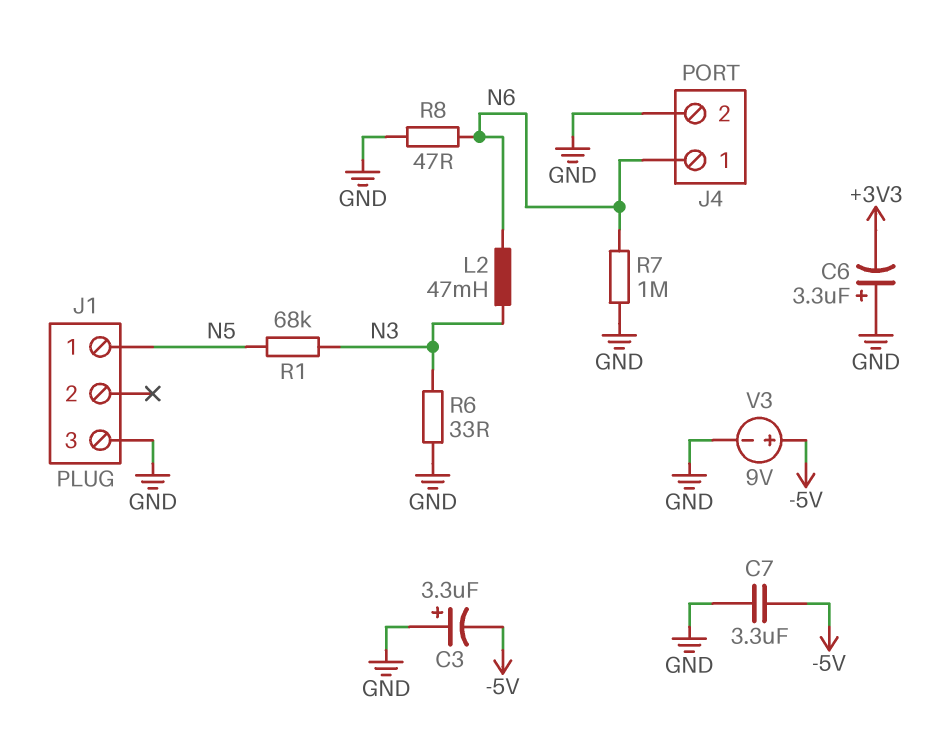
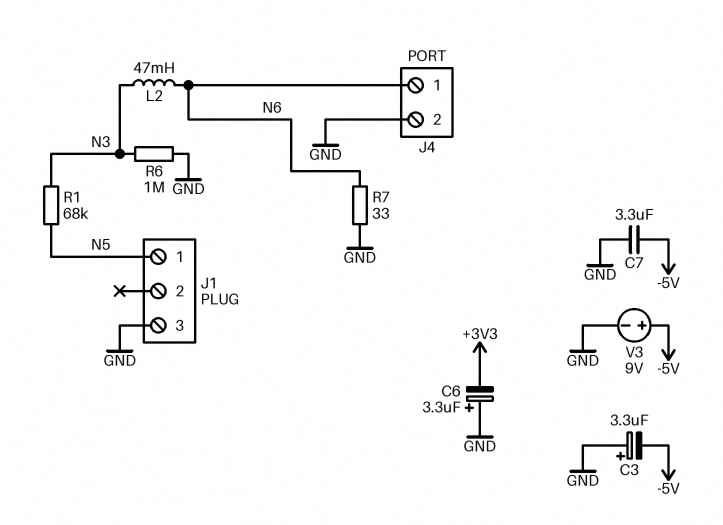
R6: 33 (GND, N3) -> 1M (GND, N3)
R7: 1M (GND, N6) -> 33 (GND, N6)
R8: 47 (GND, N6) -> none

